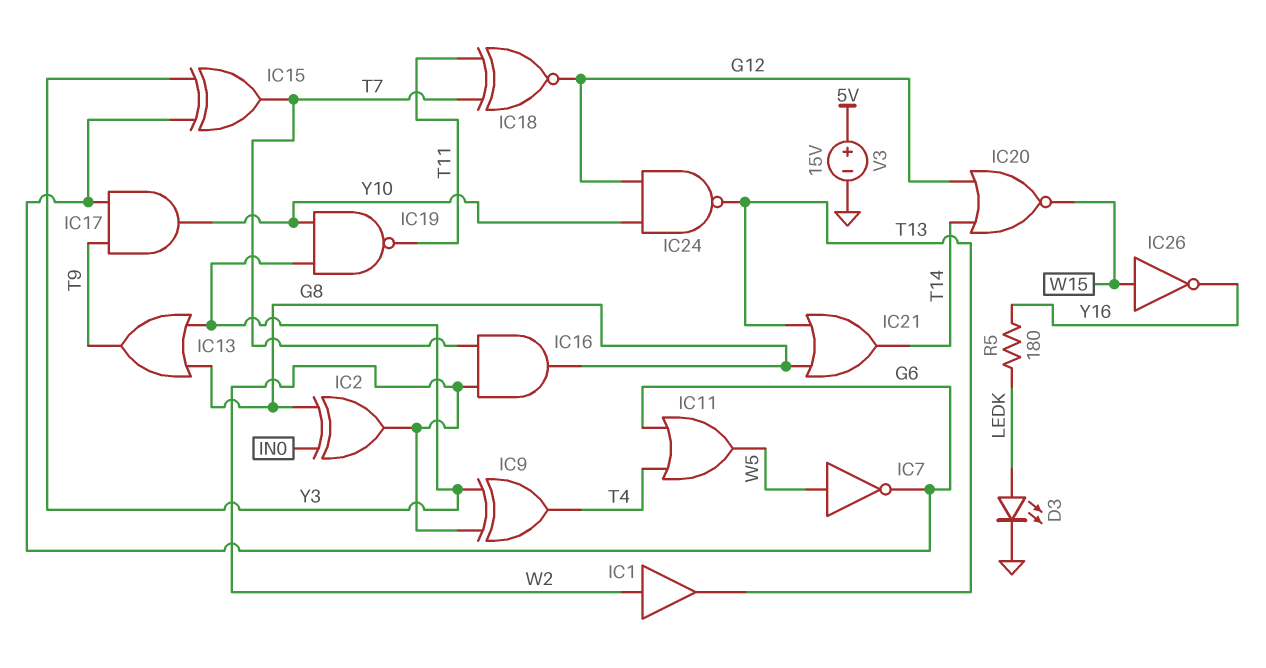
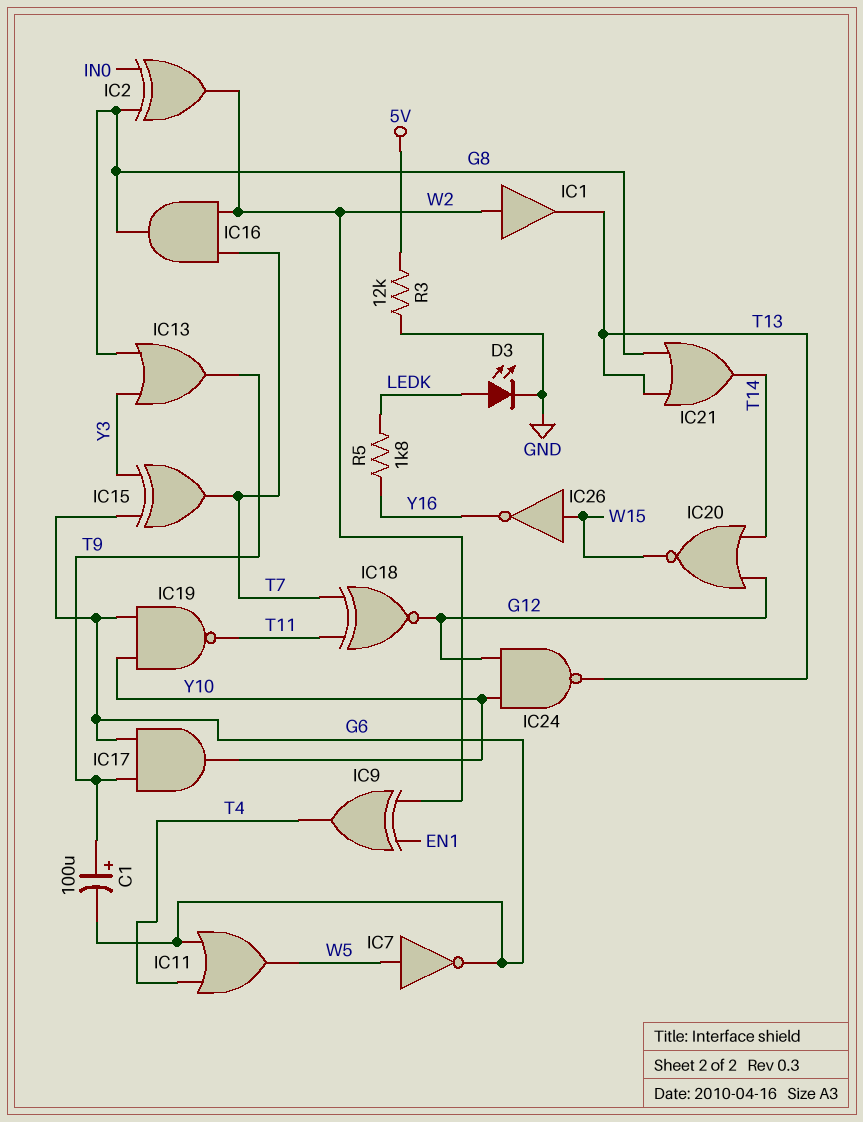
C1: none -> 100uF (plus T9, minus G6)
IC9: XOR (in W2, in Y3, out T4) -> XOR (in EN1, in W2, out T4)
IC19: NAND (in Y3, in Y10, out T11) -> NAND (in G6, in Y10, out T11)
R3: none -> 12k (5V, GND)
R5: 180 (LEDK, Y16) -> 1.8k (LEDK, Y16)
V3: 15V (plus 5V, minus GND) -> none

